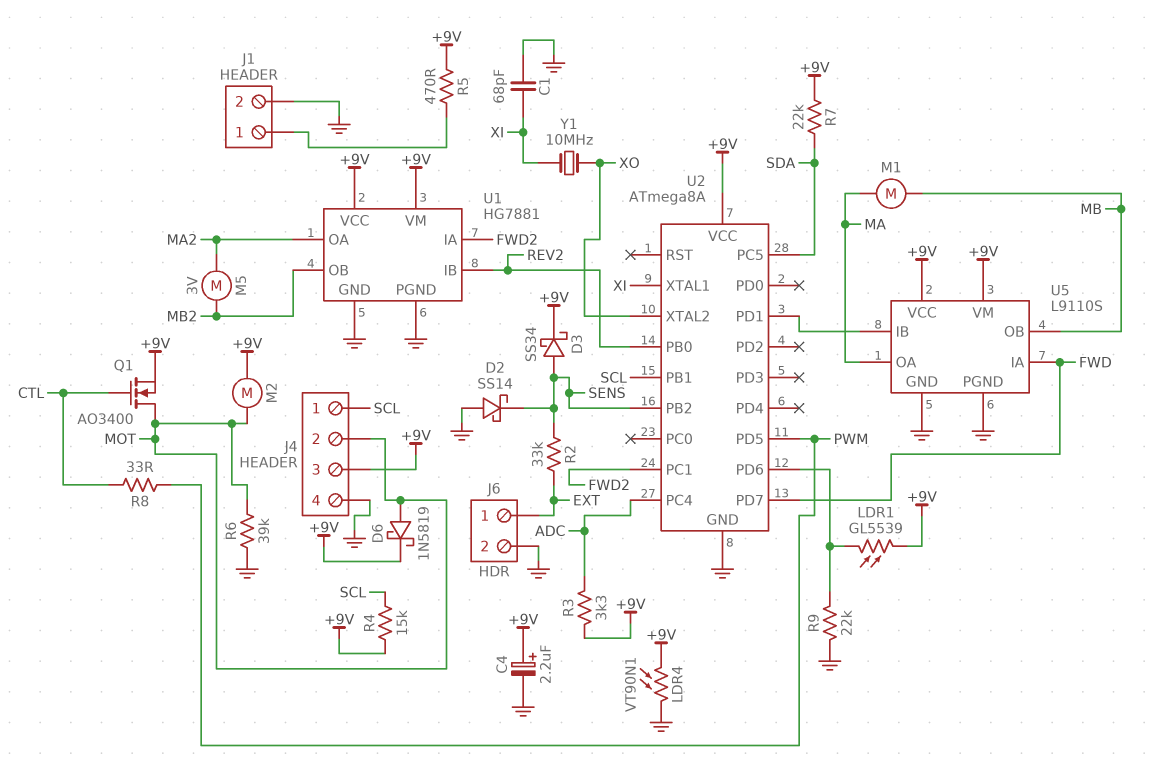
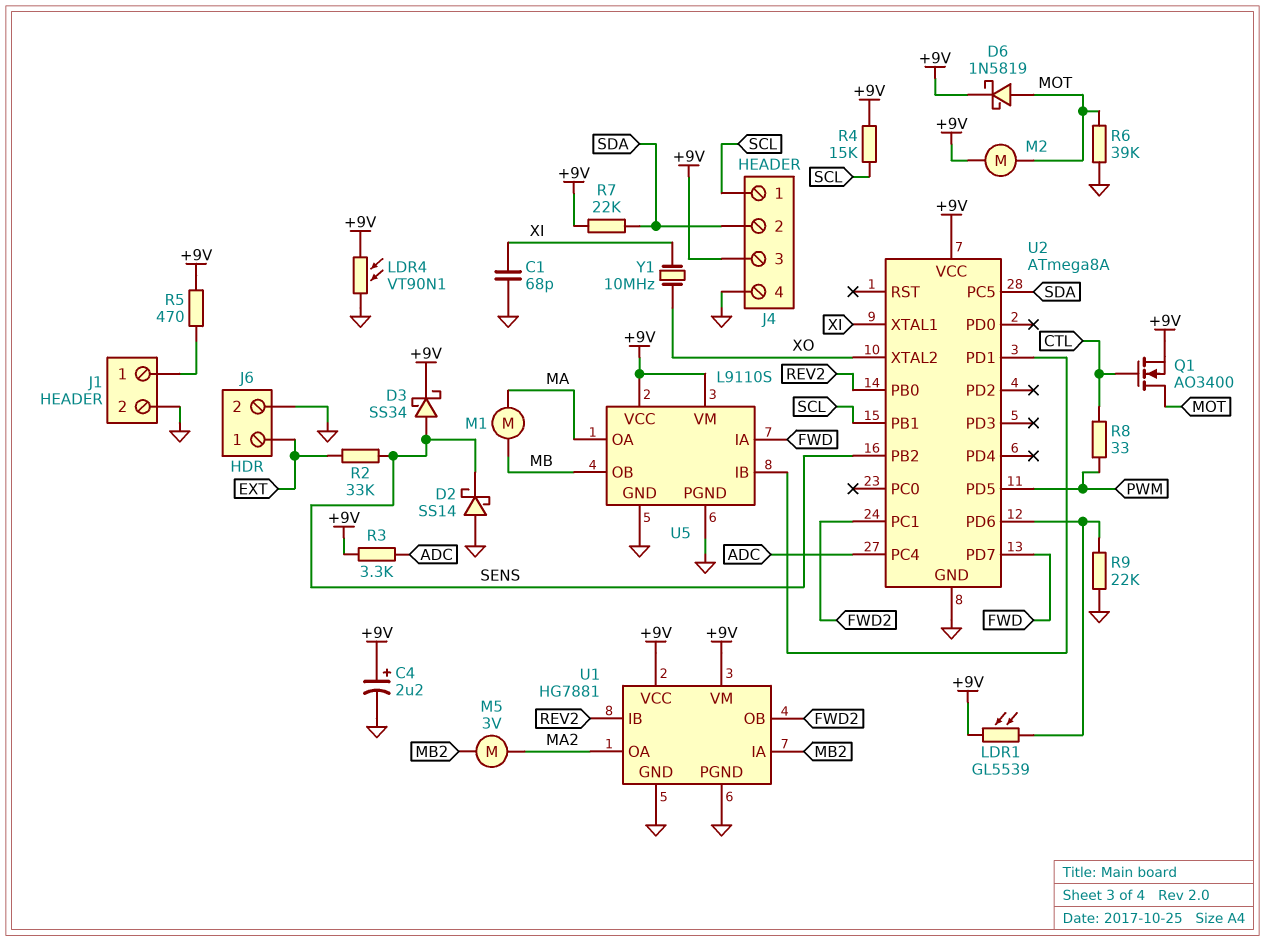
J4 pin 2: MOT -> SDA
U1 pin IA: FWD2 -> MB2
U1 pin OB: MB2 -> FWD2

